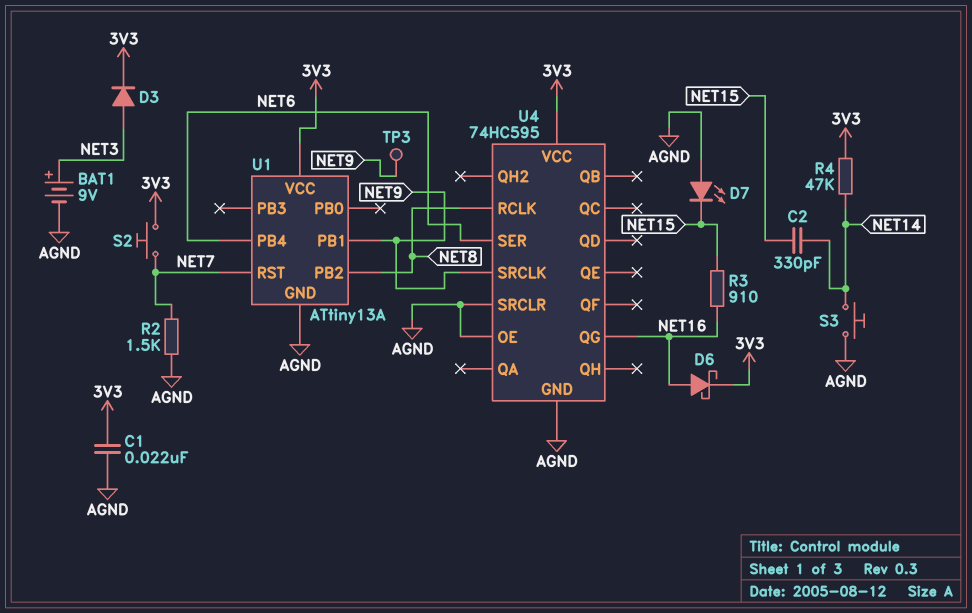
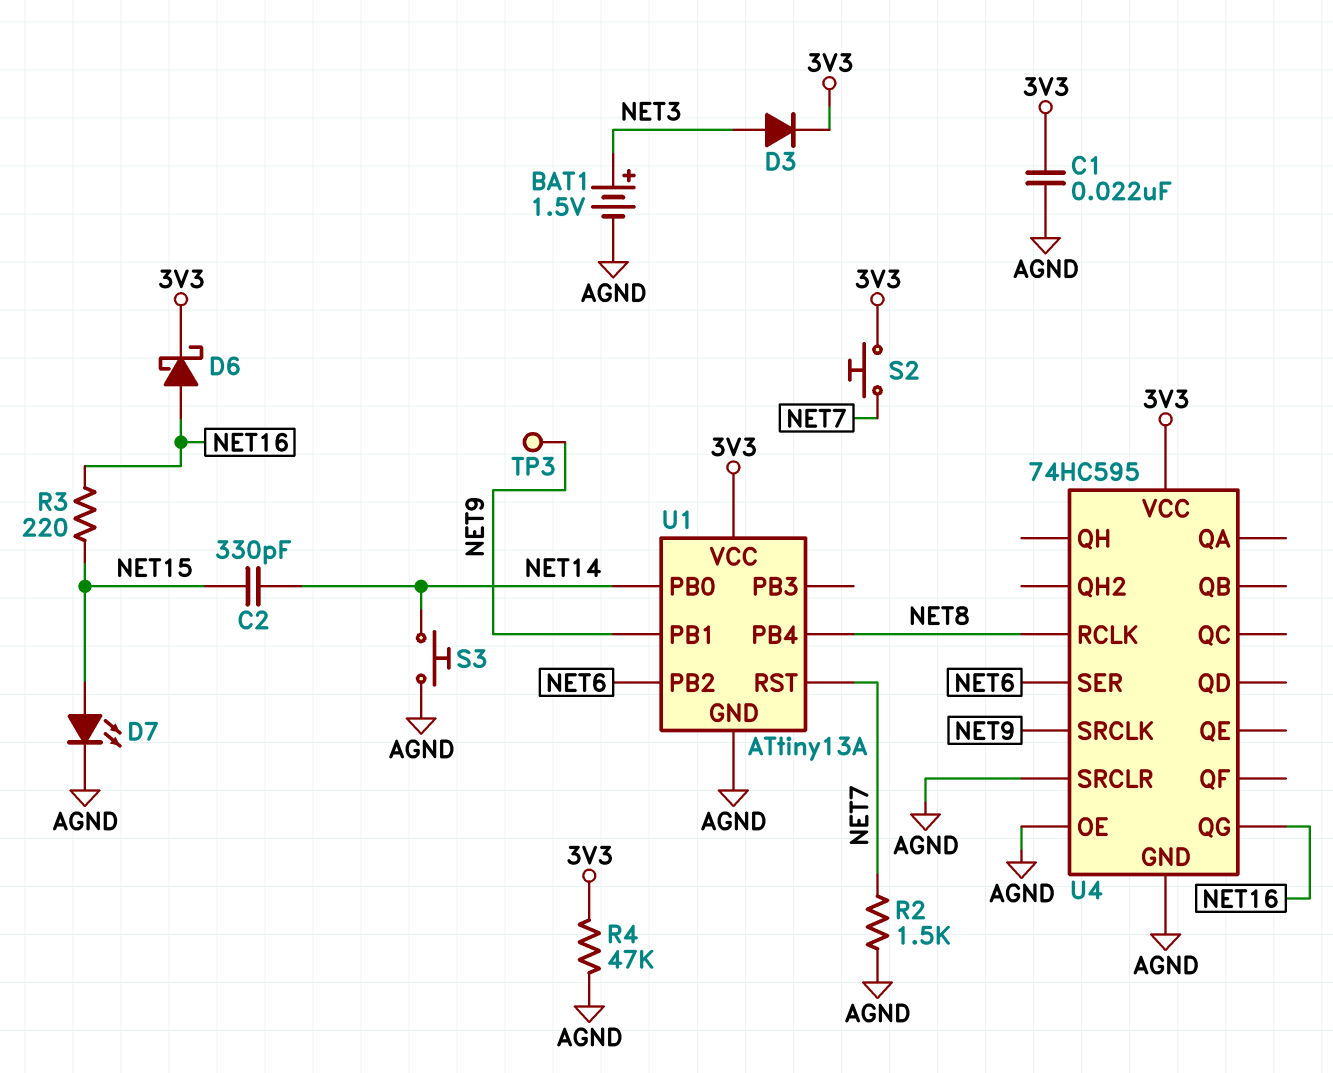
BAT1: 9V (plus NET3, minus AGND) -> 1.5V (plus NET3, minus AGND)
D7: LED (A AGND, K NET15) -> LED (A NET15, K AGND)
R3: 910 (NET15, NET16) -> 220 (NET15, NET16)
R4: 47k (3V3, NET14) -> 47k (3V3, AGND)
U1 pin PB0: none -> NET14
U1 pin PB2: NET8 -> NET6
U1 pin PB4: NET6 -> NET8

